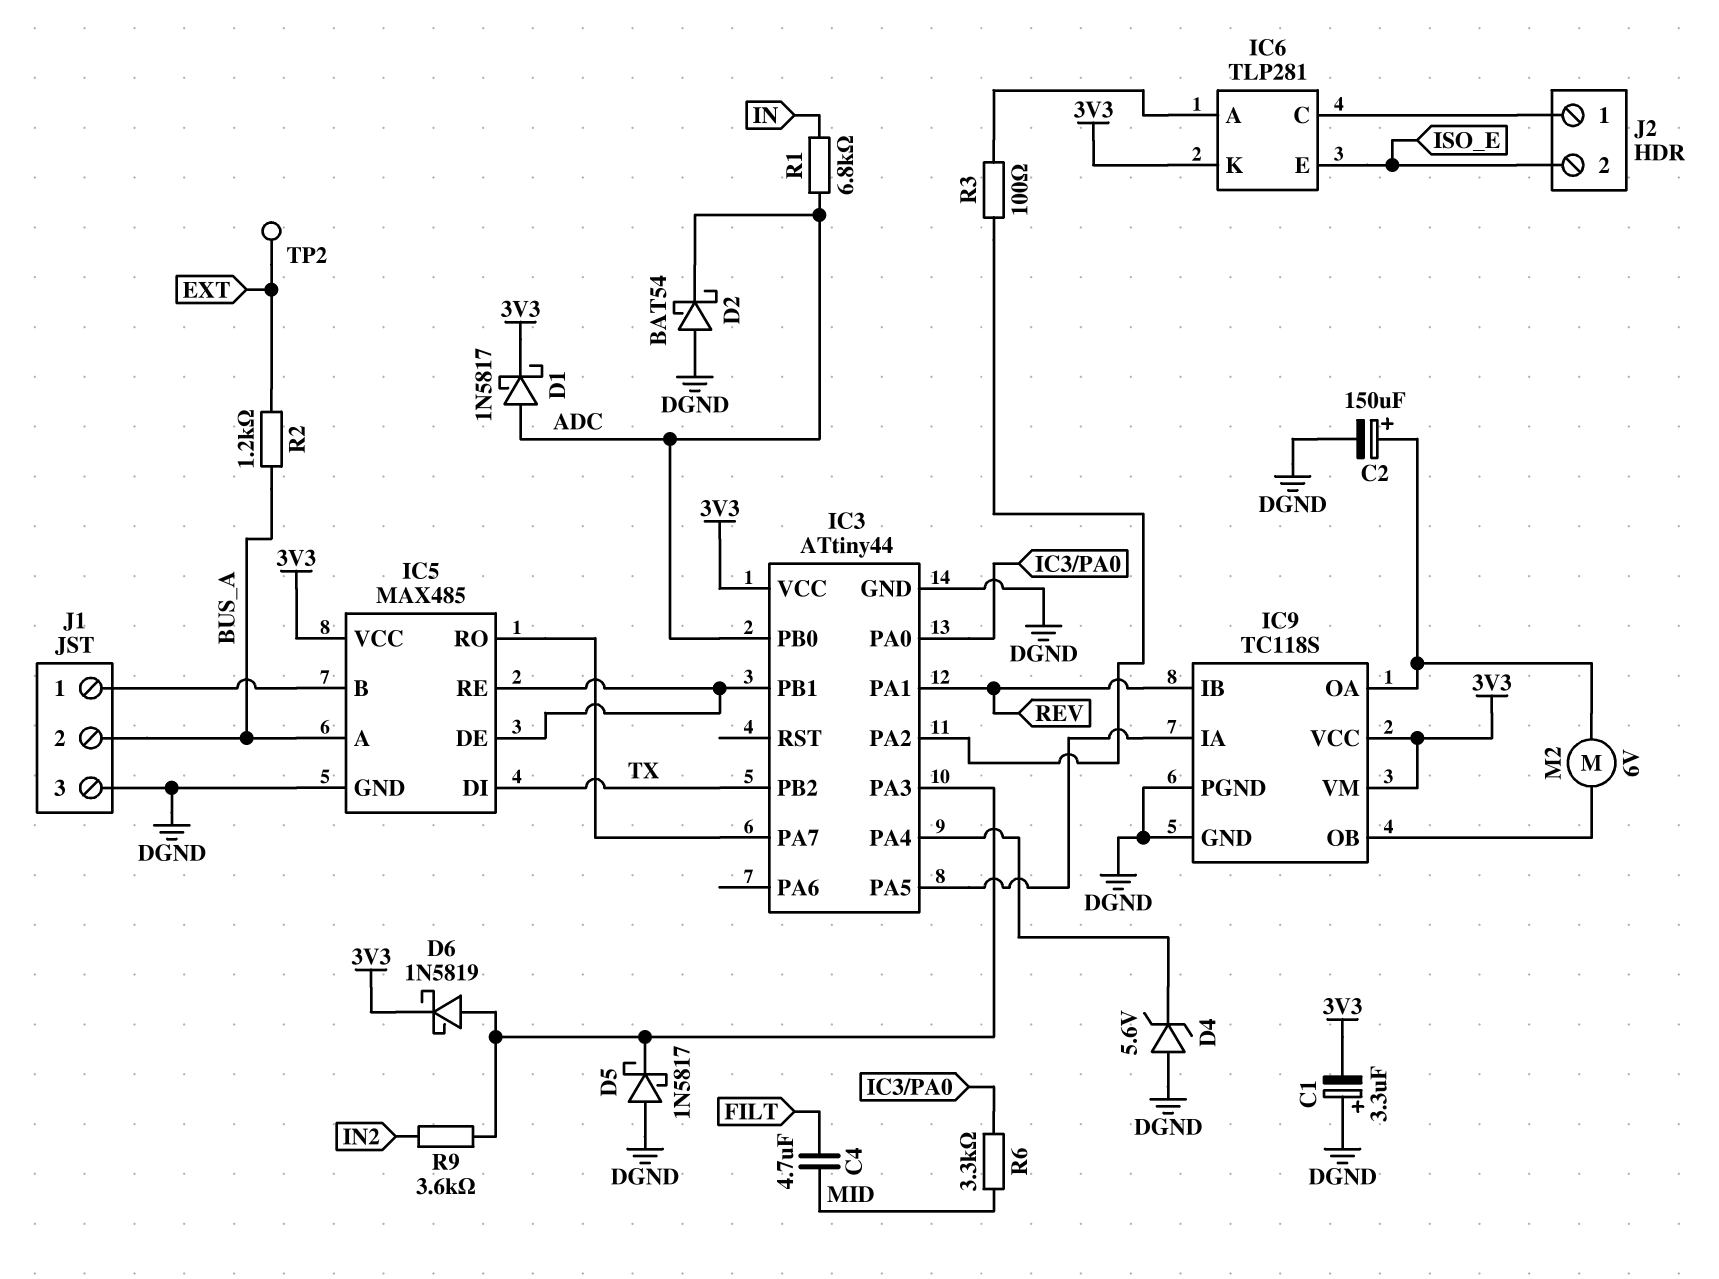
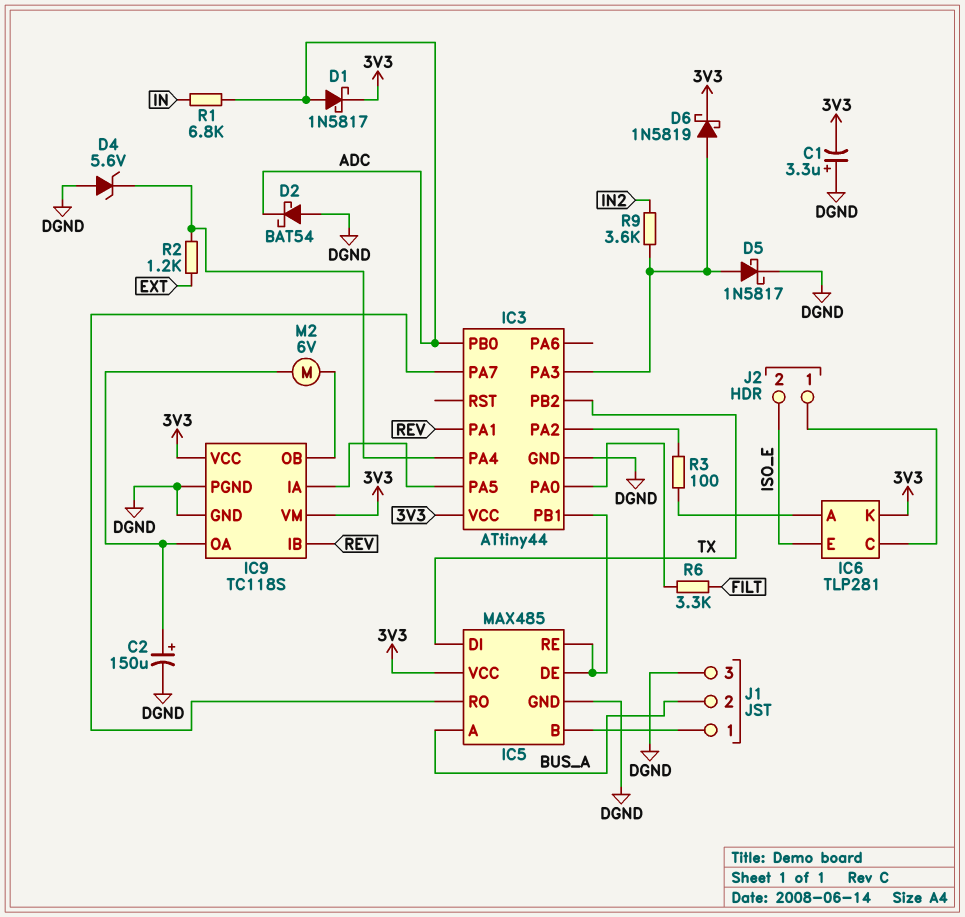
C4: 4.7uF (FILT, MID) -> none
D5: schottky 1N5817 (A DGND, K IC3/PA3) -> schottky 1N5817 (A IC3/PA3, K DGND)
R2: 1.2k (BUS_A, EXT) -> 1.2k (EXT, IC3/PA4)
R6: 3.3k (IC3/PA0, MID) -> 3.3k (FILT, IC3/PA0)
TP2: test point (EXT) -> none

